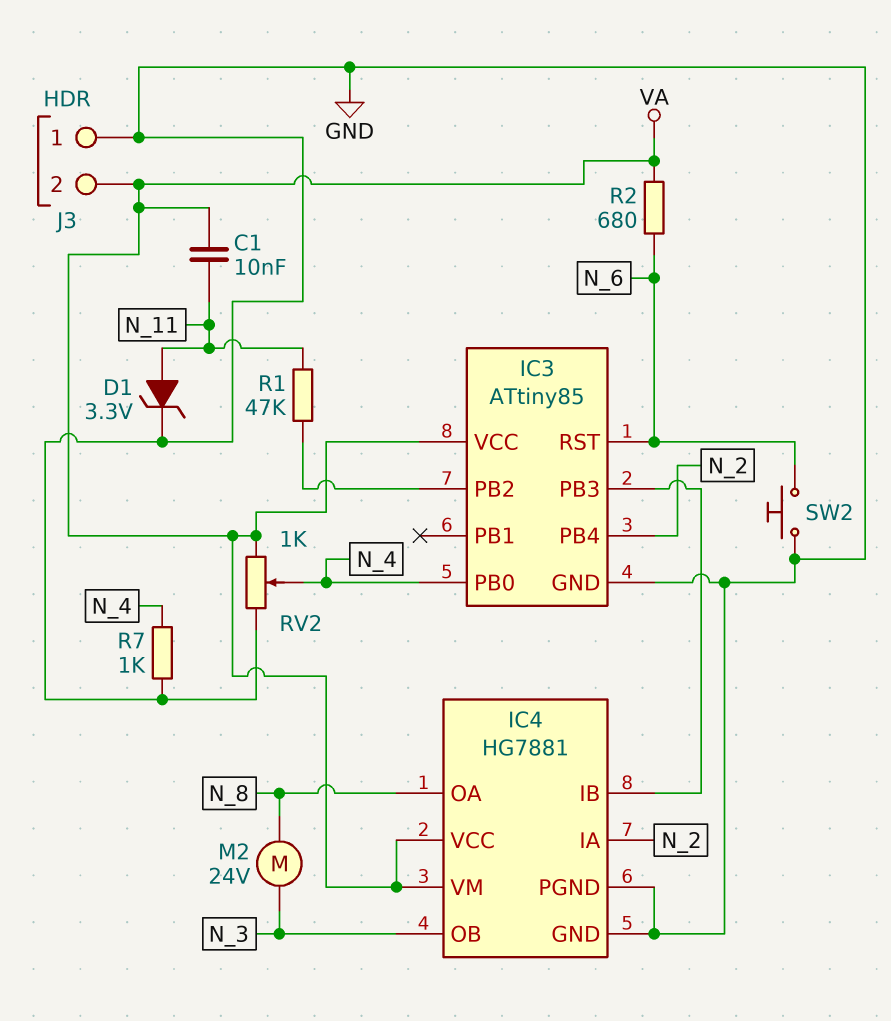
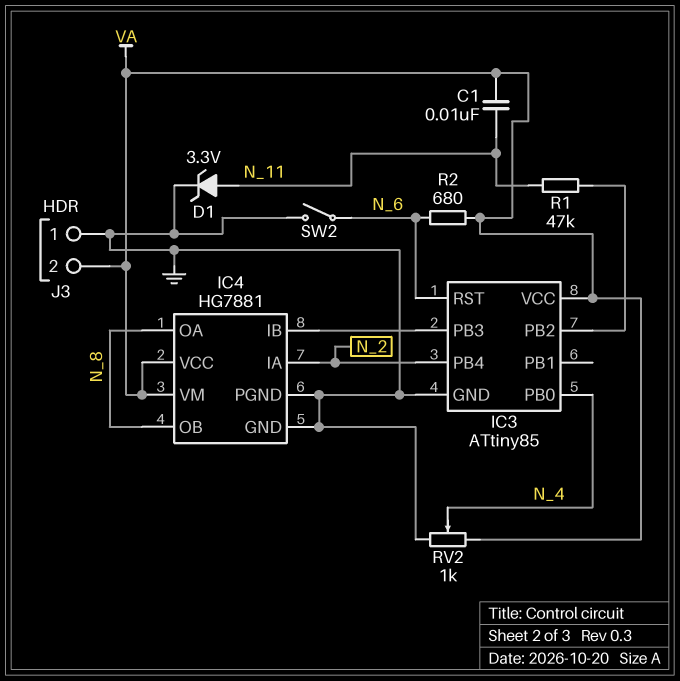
IC4 pin OB: N_3 -> N_8
M2: motor 24V (N_3, N_8) -> none
R7: 1k (GND, N_4) -> none
SW2: button (GND, N_6) -> switch (GND, N_6)

